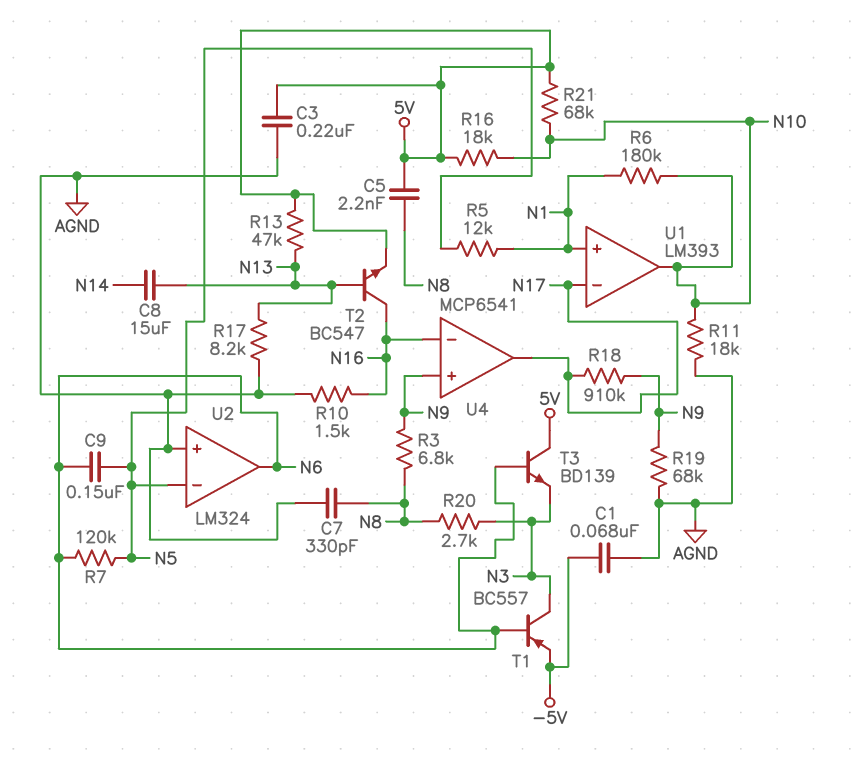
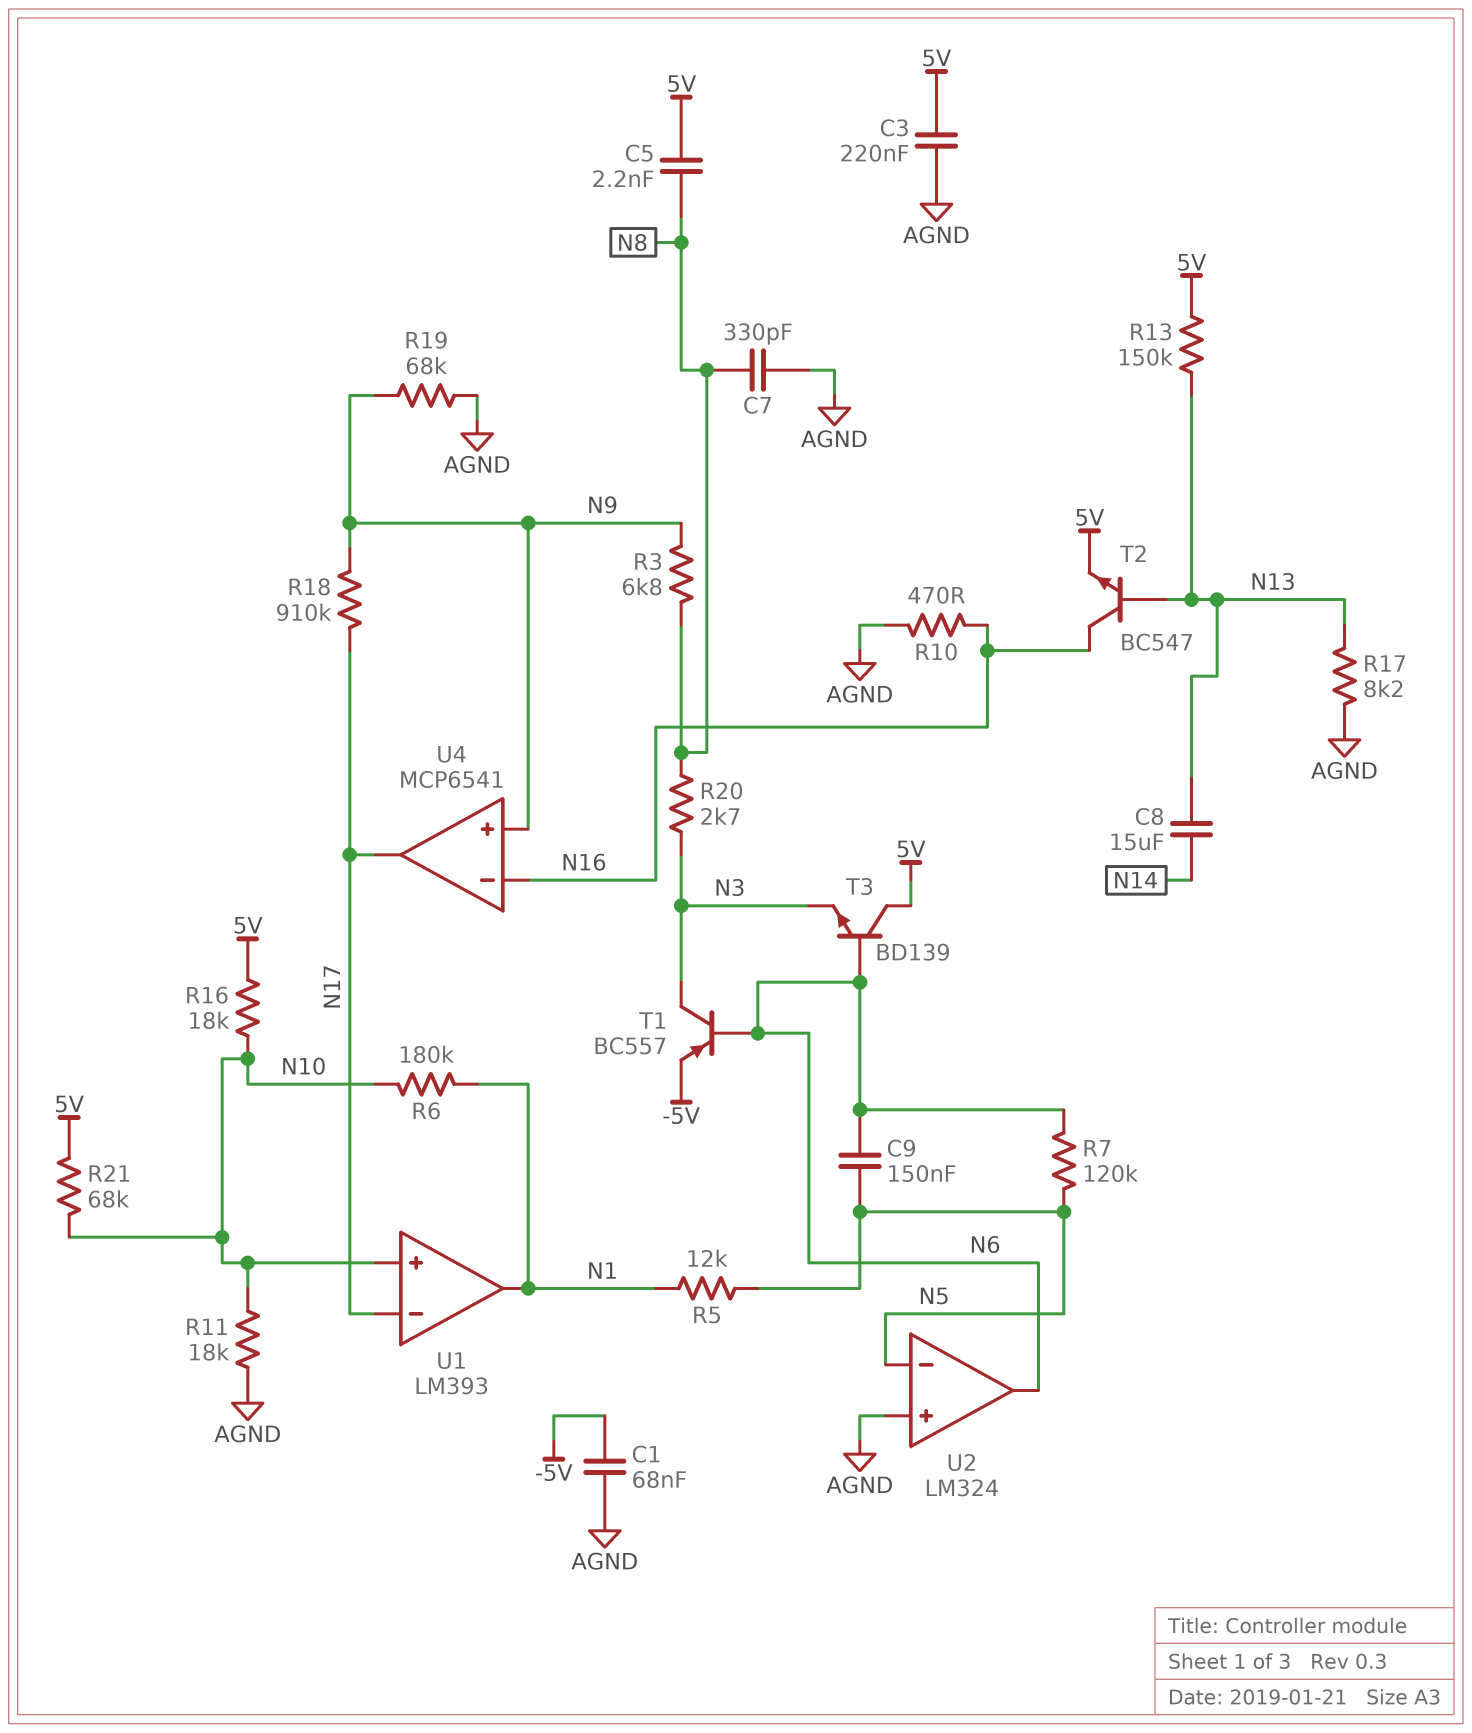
R10: 1.5k (AGND, N16) -> 470 (AGND, N16)
R13: 47k (5V, N13) -> 150k (5V, N13)
U1 pin in+: N1 -> N10
U1 pin out: N10 -> N1

